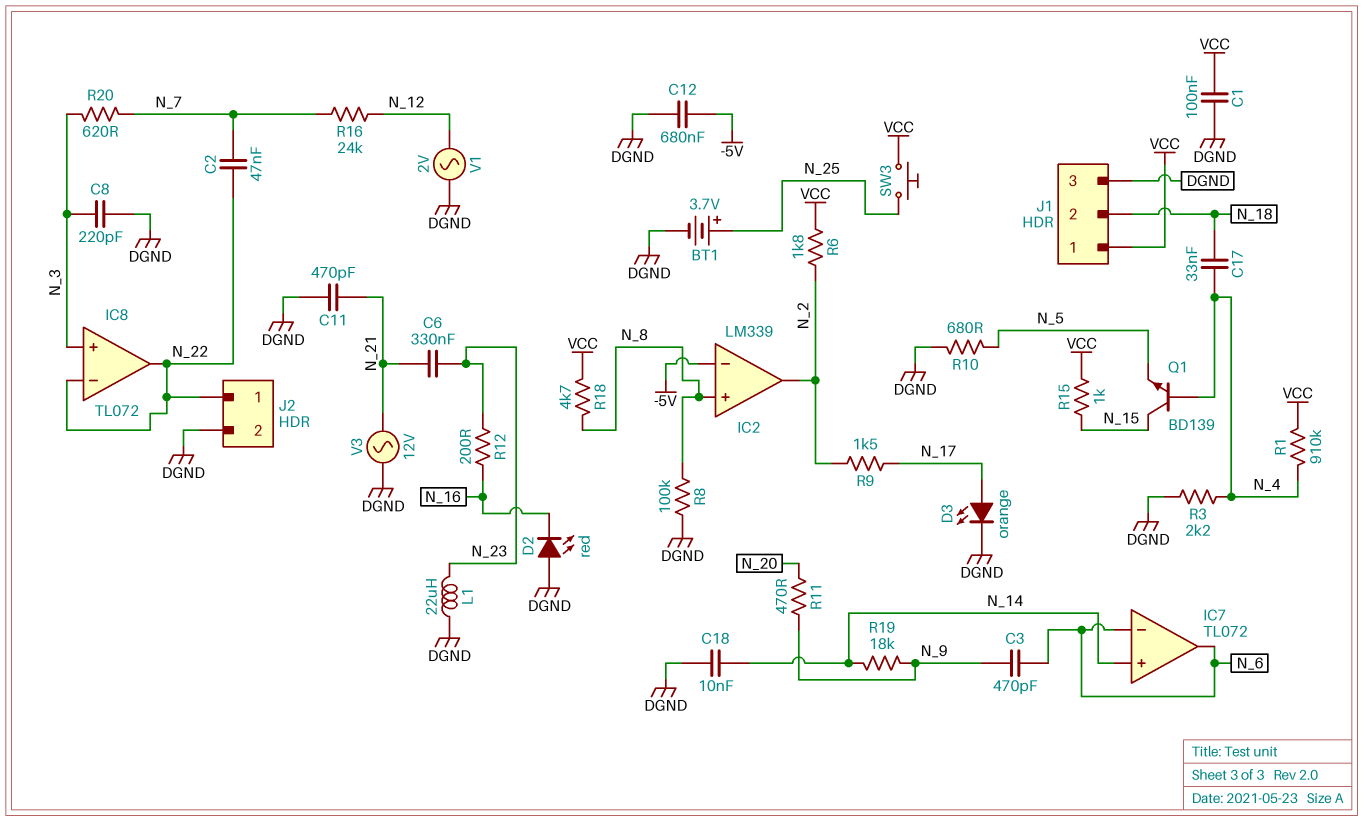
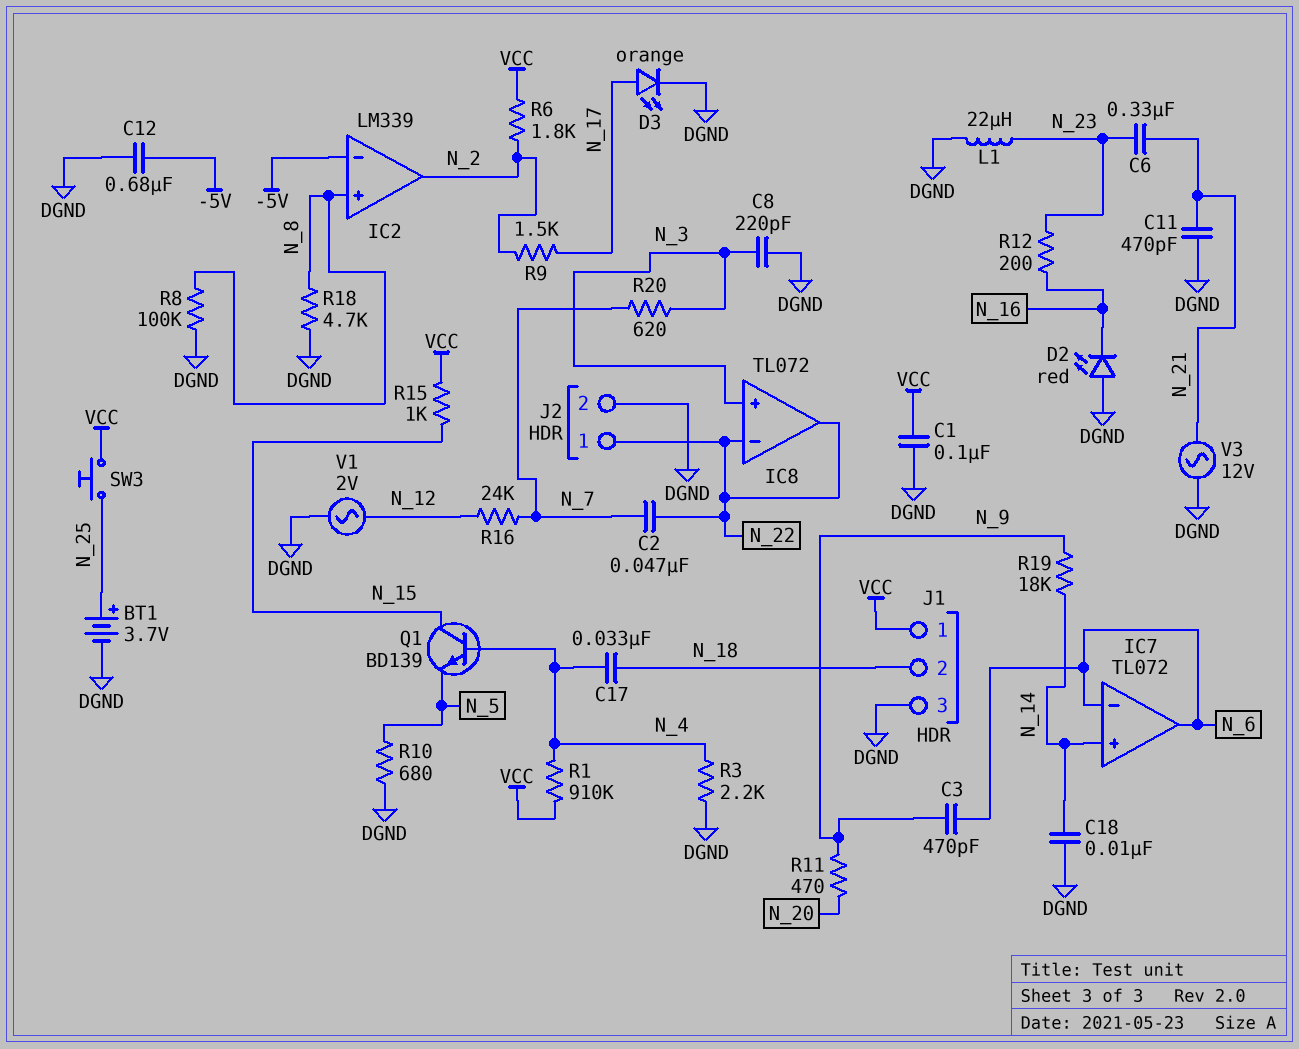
R18: 4.7k (N_8, VCC) -> 4.7k (DGND, N_8)

